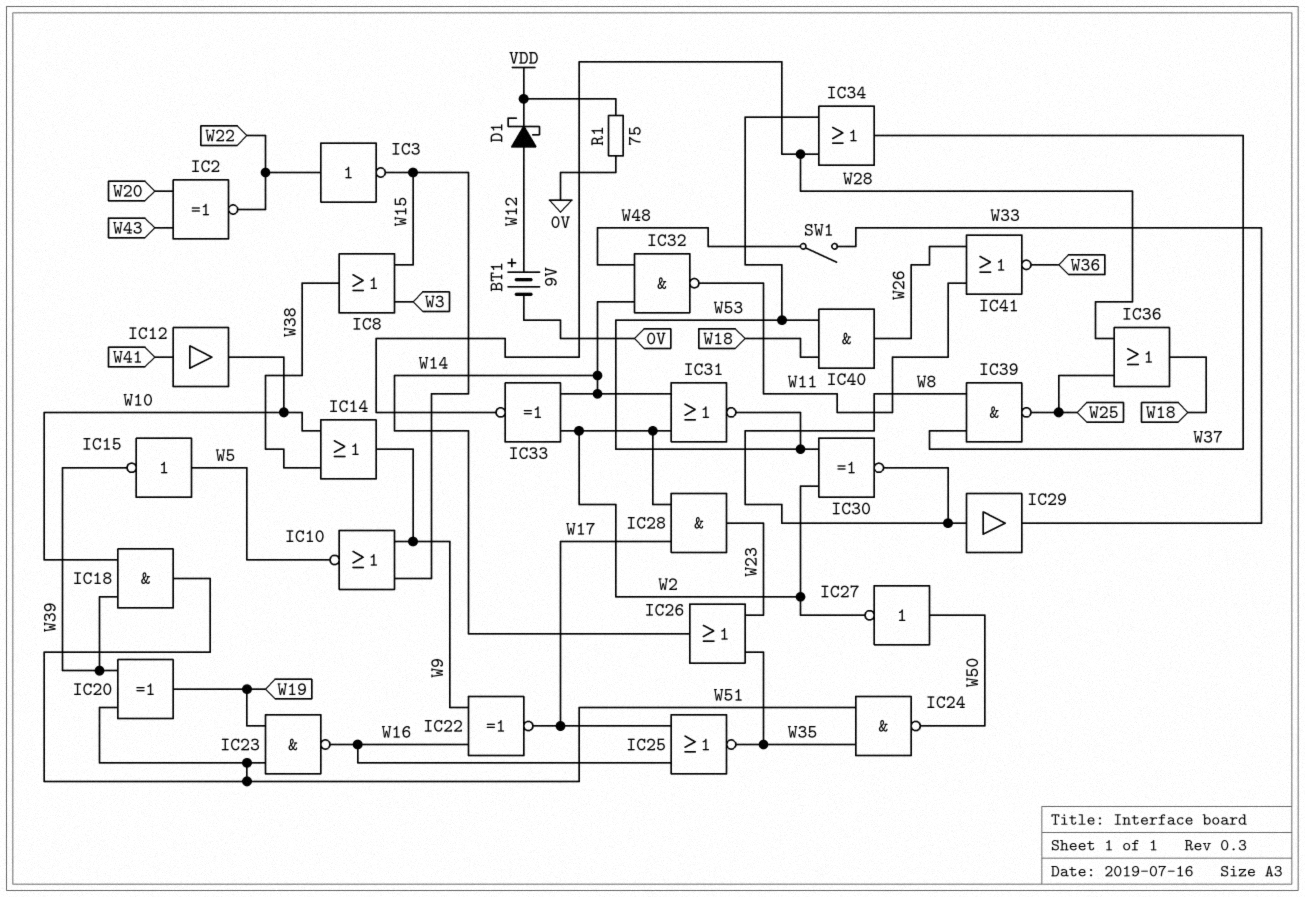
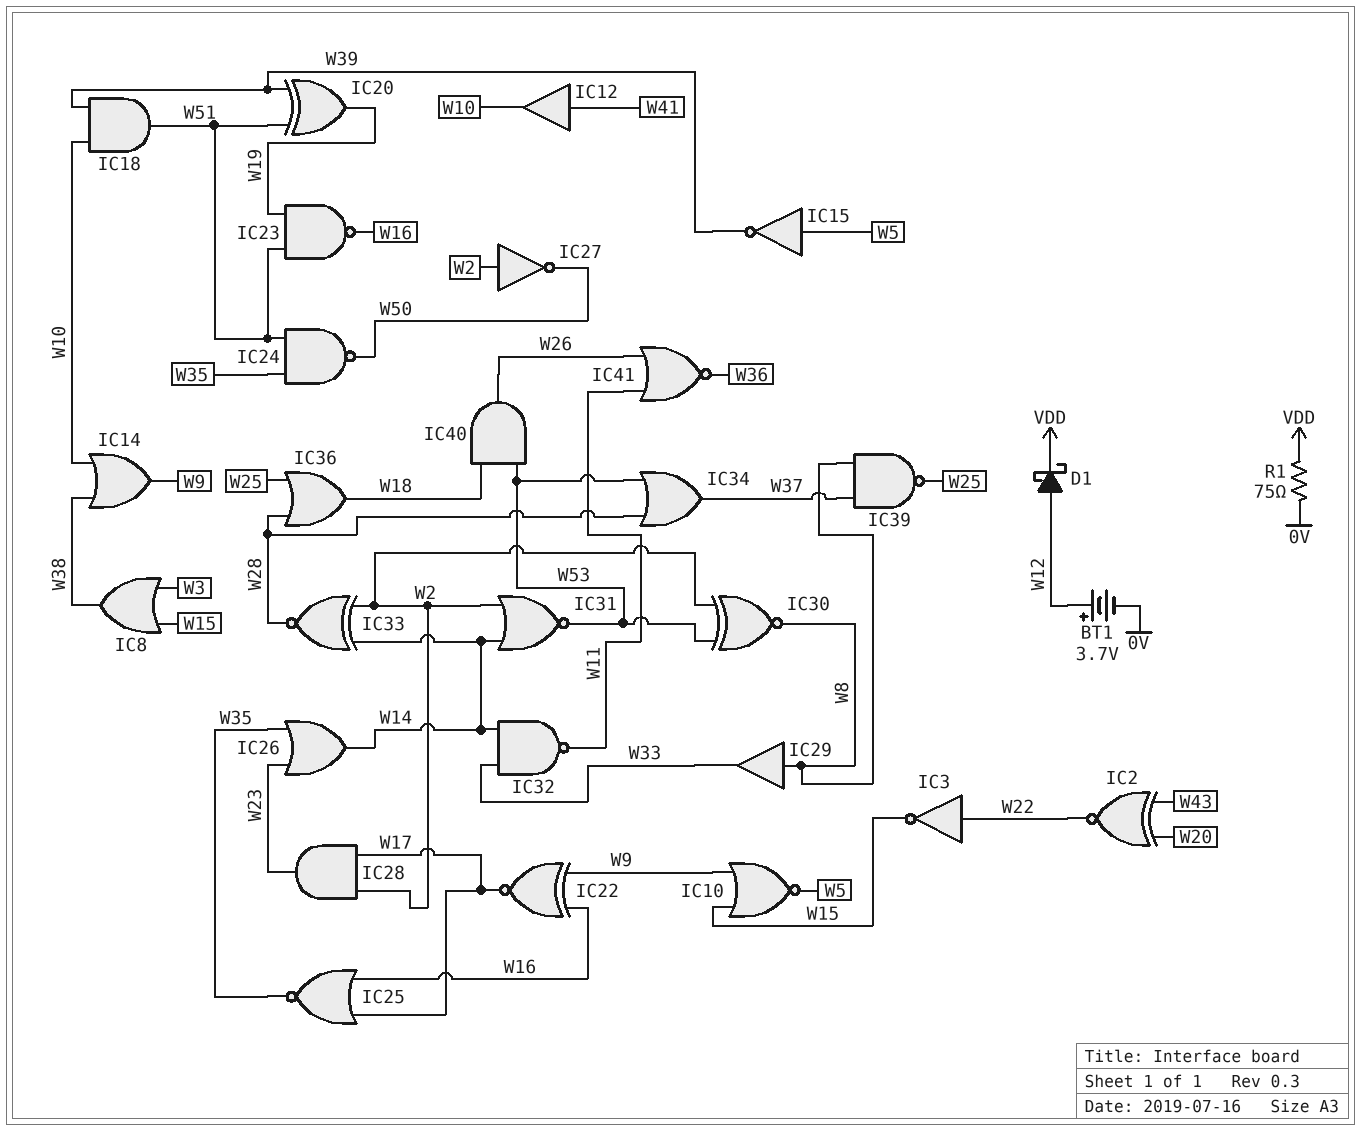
BT1: 9V (plus W12, minus 0V) -> 3.7V (plus W12, minus 0V)
IC27: NOT (in W50, out W2) -> NOT (in W2, out W50)
IC32: NAND (in W14, in W48, out W11) -> NAND (in W14, in W33, out W11)
SW1: switch (W33, W48) -> none

